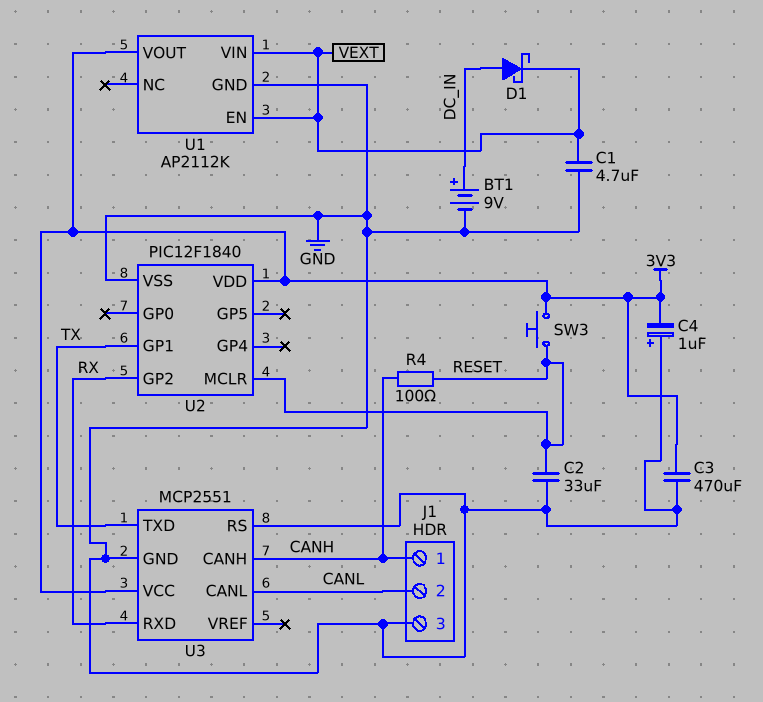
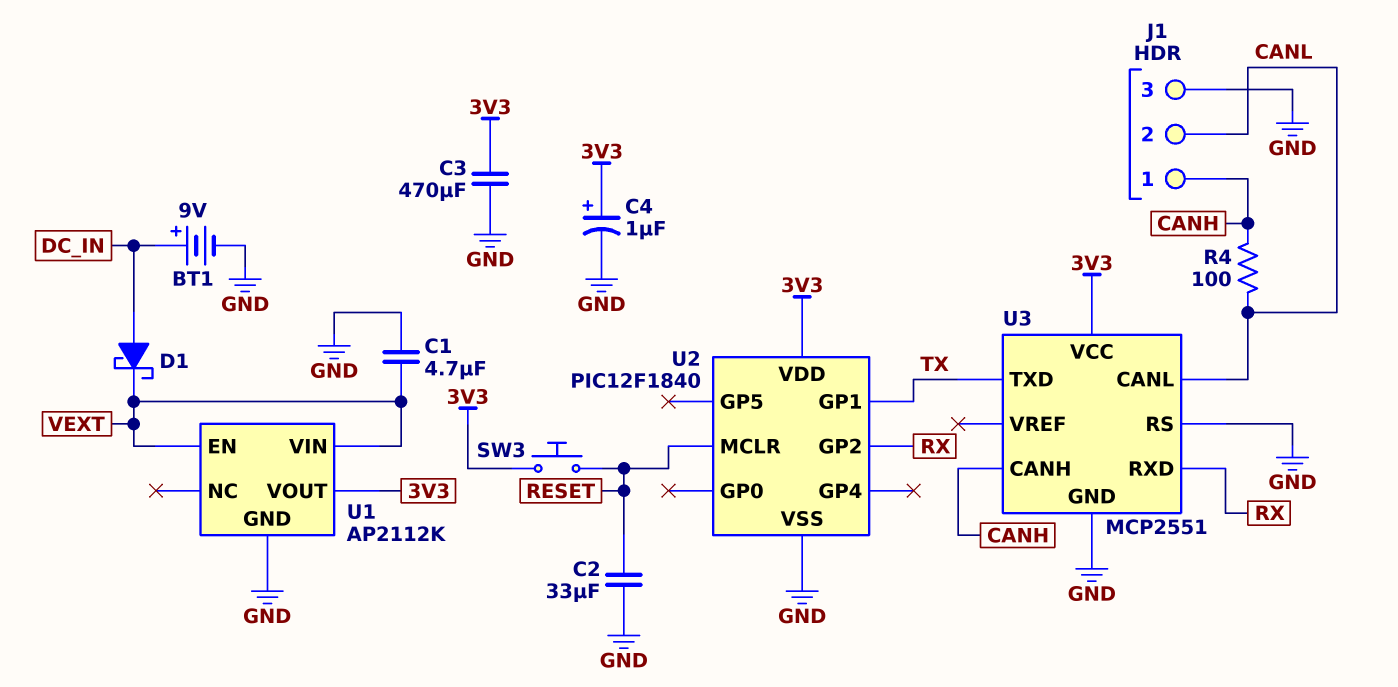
C4: 1uF (plus GND, minus 3V3) -> 1uF (plus 3V3, minus GND)
R4: 100 (CANH, RESET) -> 100 (CANH, CANL)

